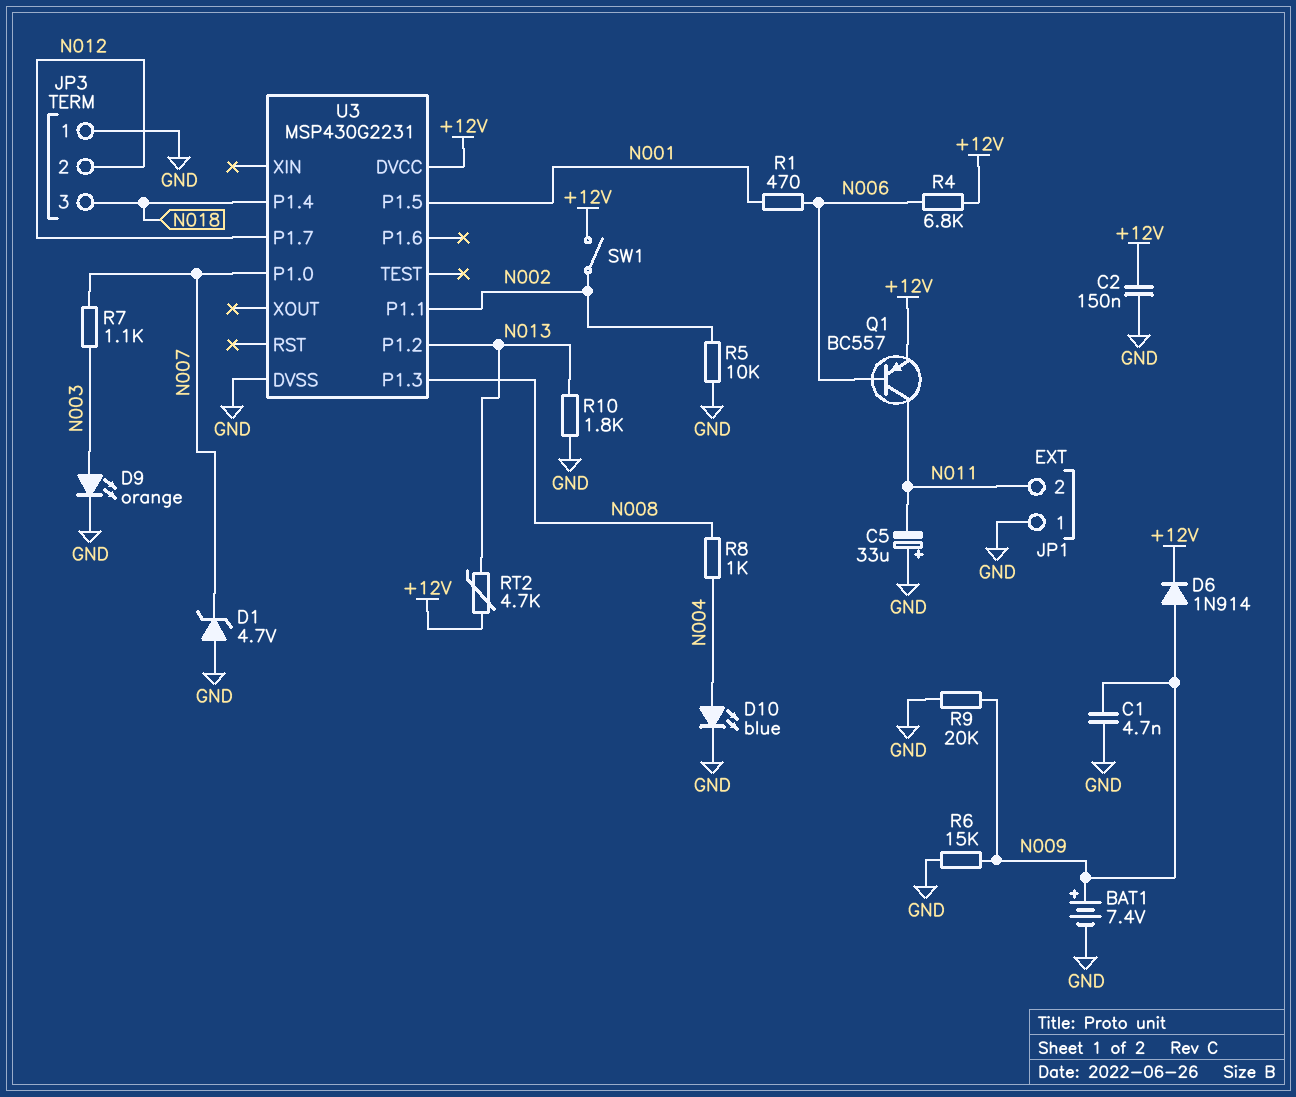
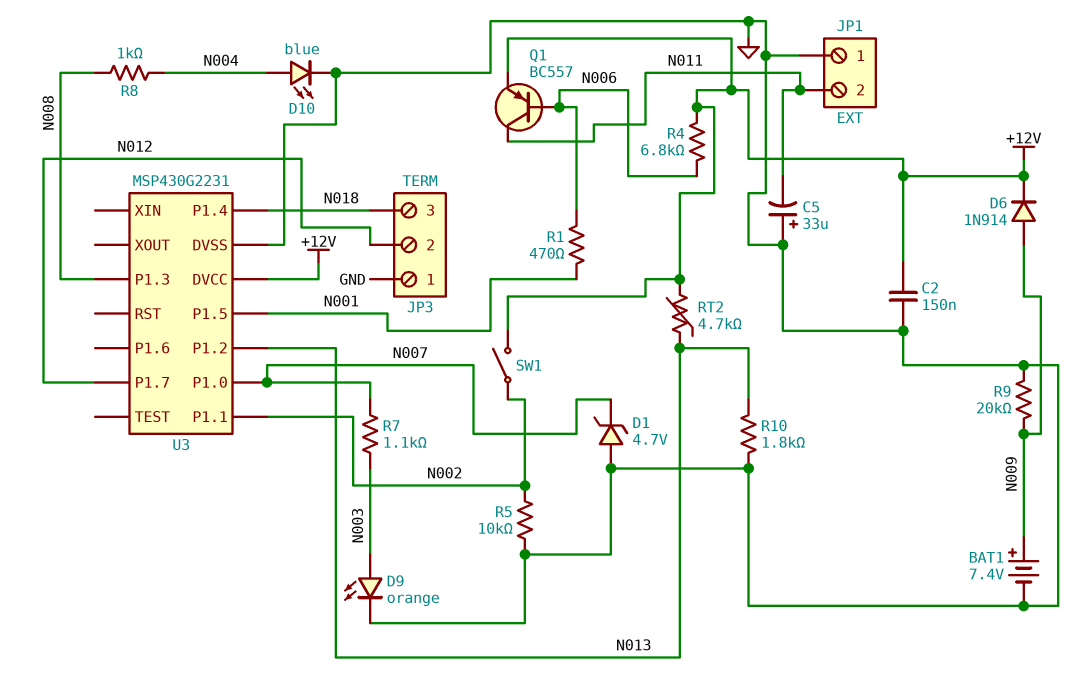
C1: 4.7nF (GND, N009) -> none
R6: 15k (GND, N009) -> none

